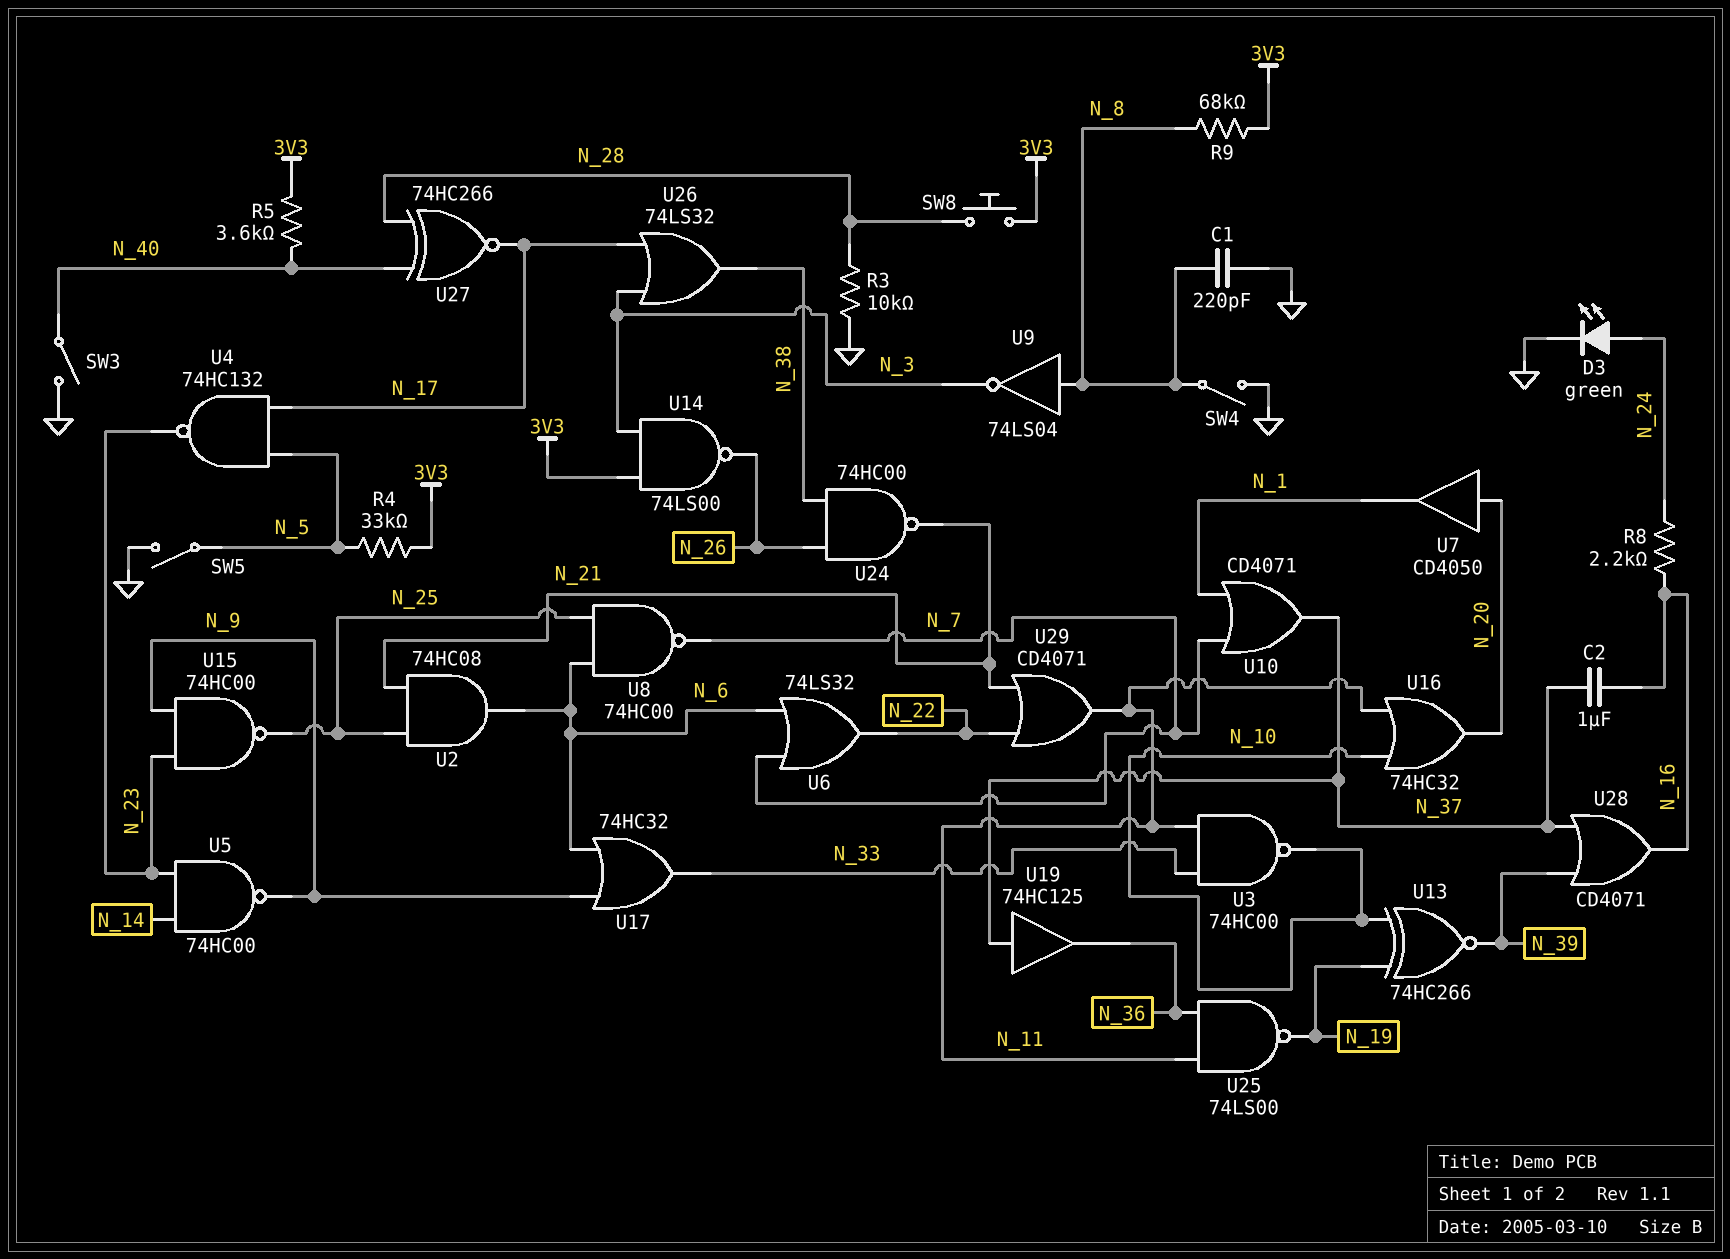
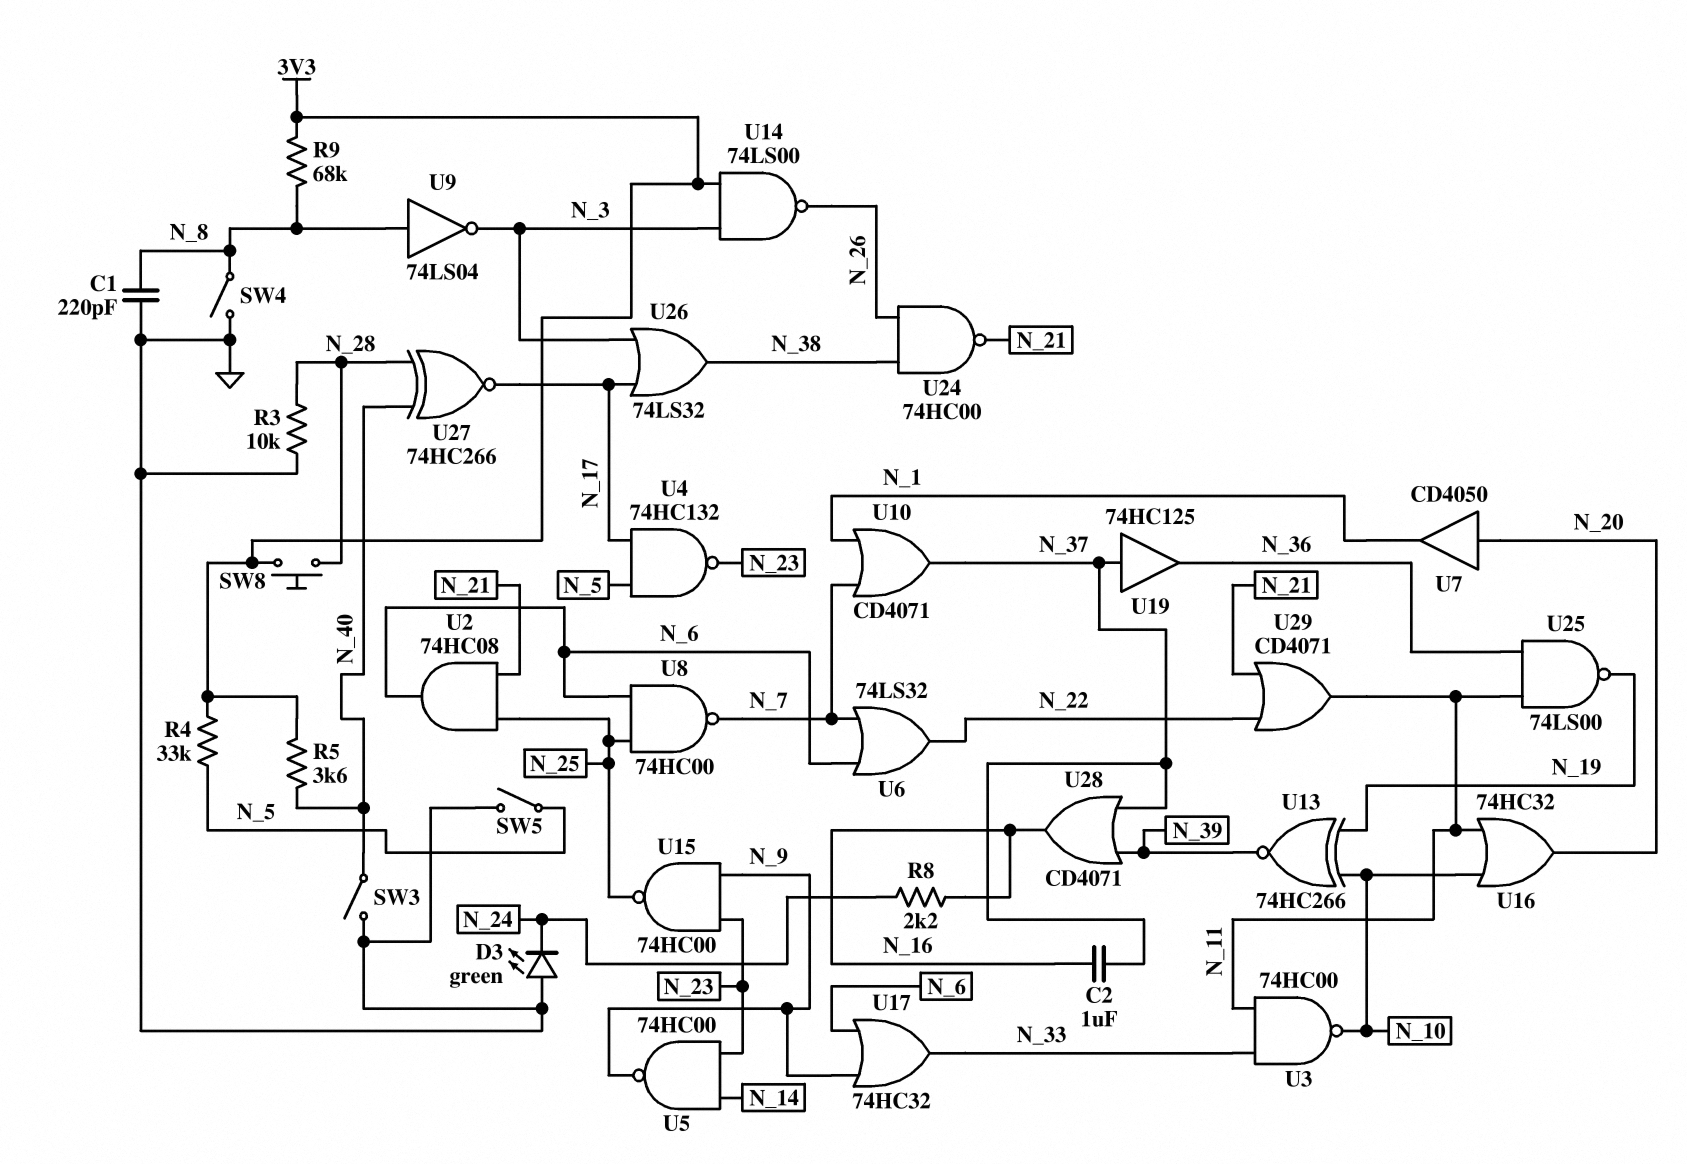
D3: LED green (A N_24, K GND) -> LED green (A GND, K N_24)

